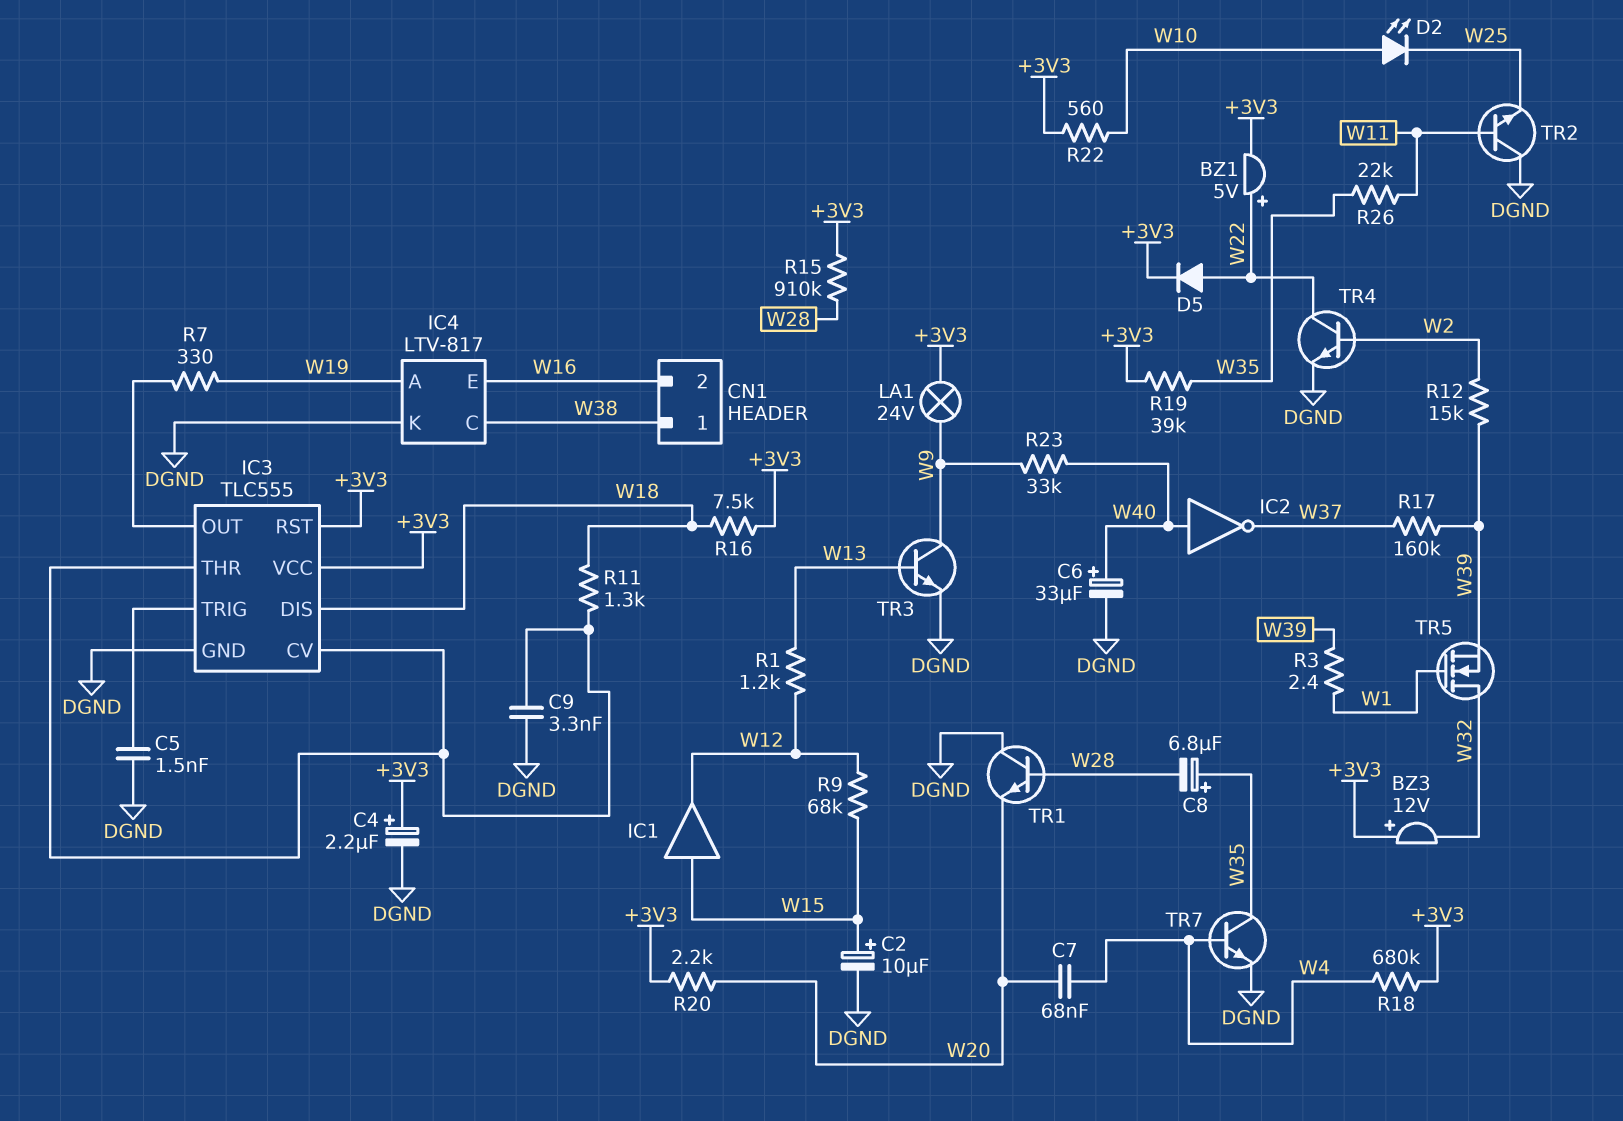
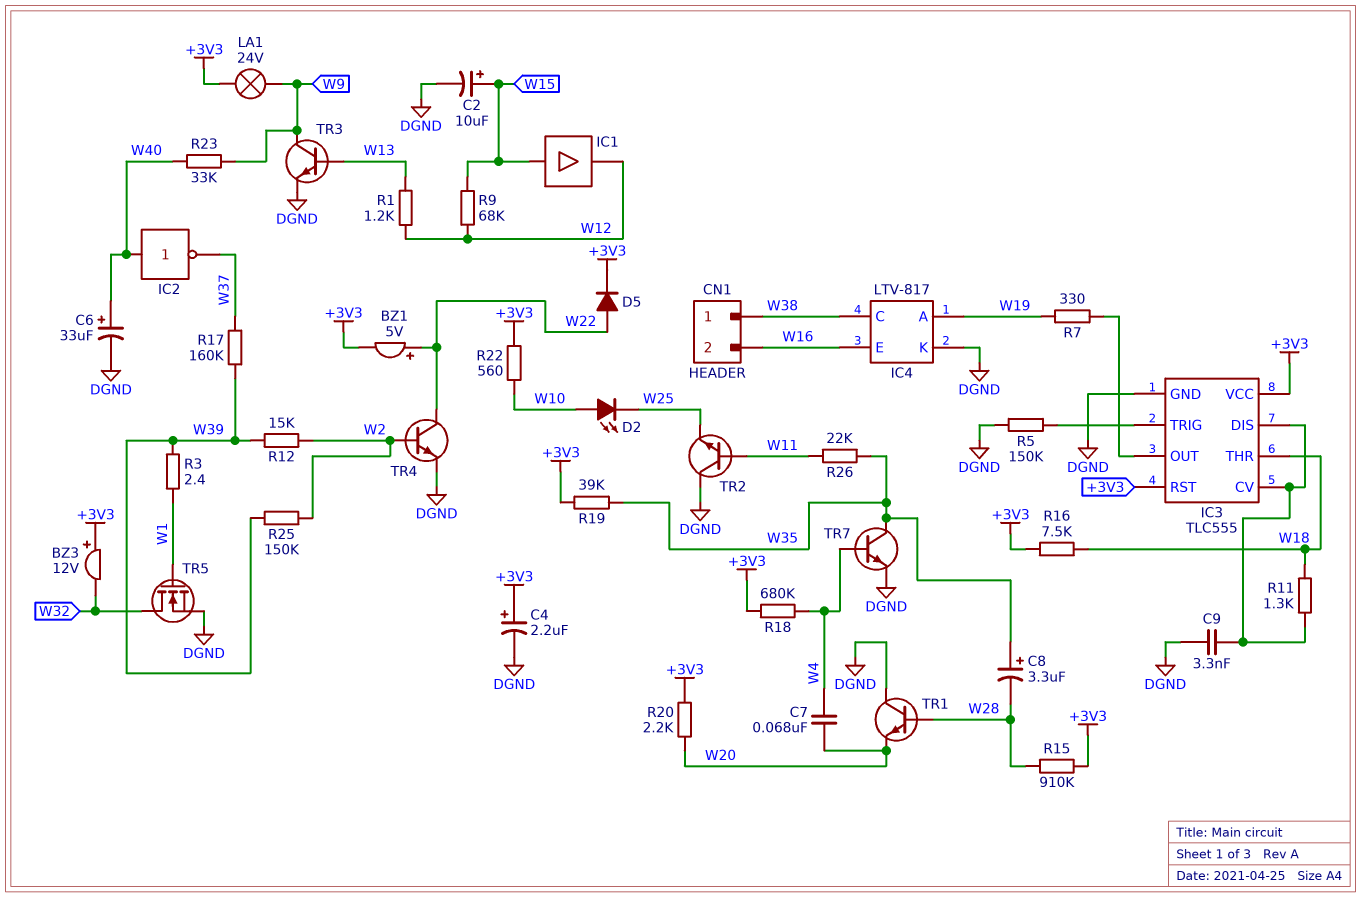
C5: 1.5nF (DGND, IC3/TRIG) -> none
C8: 6.8uF (plus W35, minus W28) -> 3.3uF (plus W35, minus W28)
IC3 pin DIS: W18 -> IC3/CV
IC3 pin THR: IC3/CV -> W18
R5: none -> 150k (DGND, IC3/TRIG)
R25: none -> 150k (W2, W39)
TR5: NMOS (G W1, D W32, S W39) -> NMOS (G W1, D W32, S DGND)

